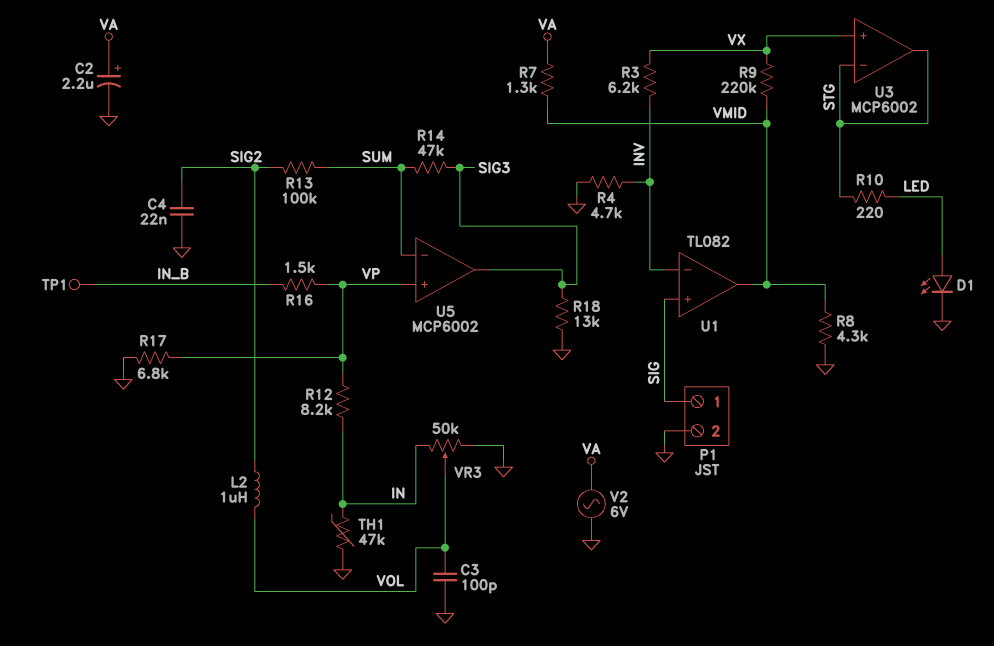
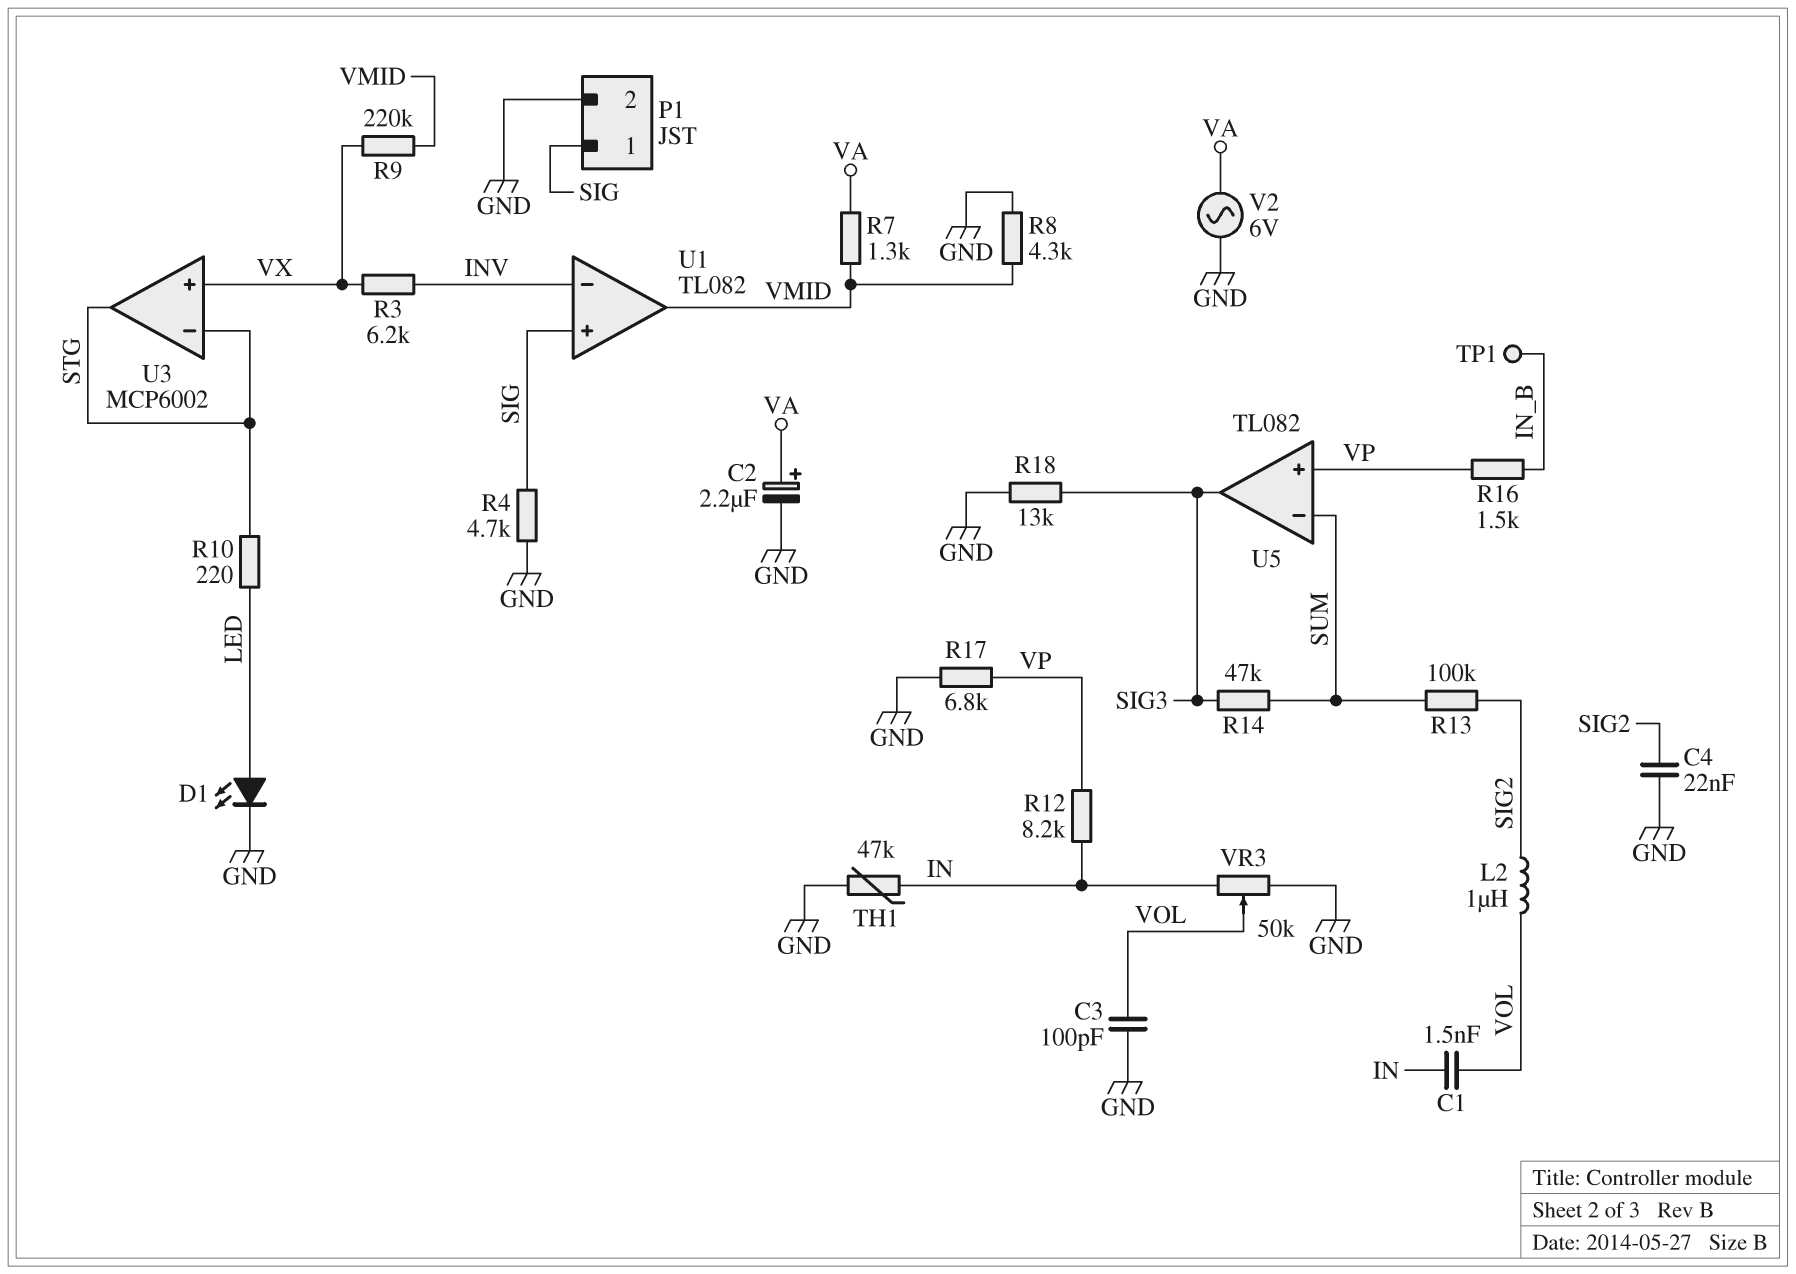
C1: none -> 1.5nF (IN, VOL)
R4: 4.7k (GND, INV) -> 4.7k (GND, SIG)
U5: MCP6002 -> TL082

